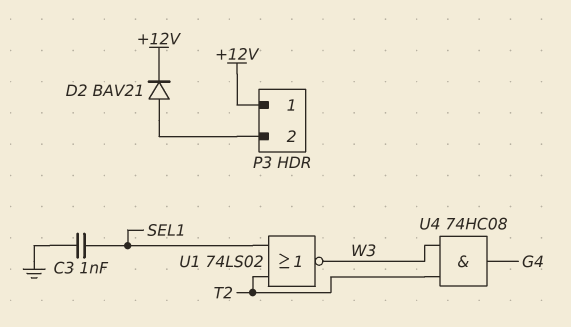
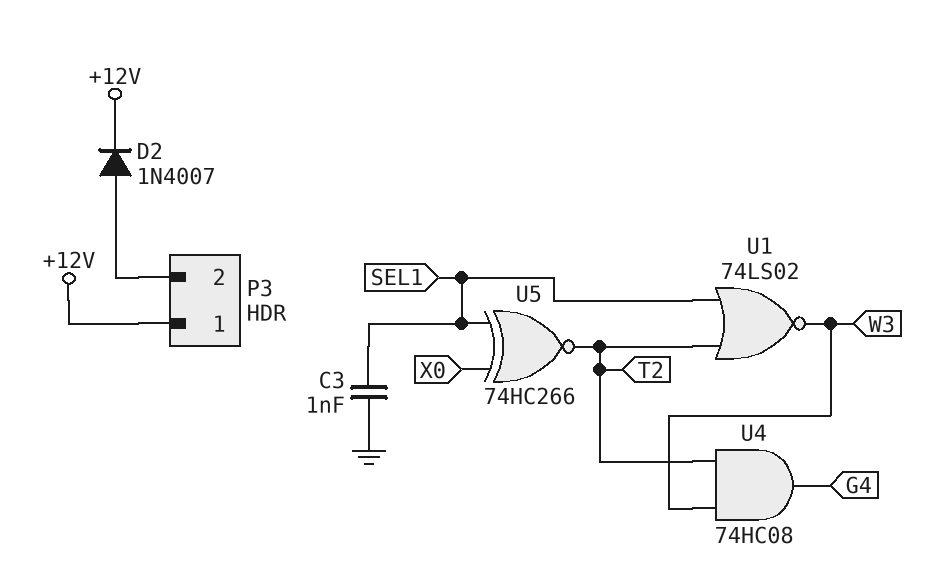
D2: diode BAV21 (A P3/2, K +12V) -> diode 1N4007 (A P3/2, K +12V)
U5: none -> XNOR 74HC266 (in SEL1, in X0, out T2)

